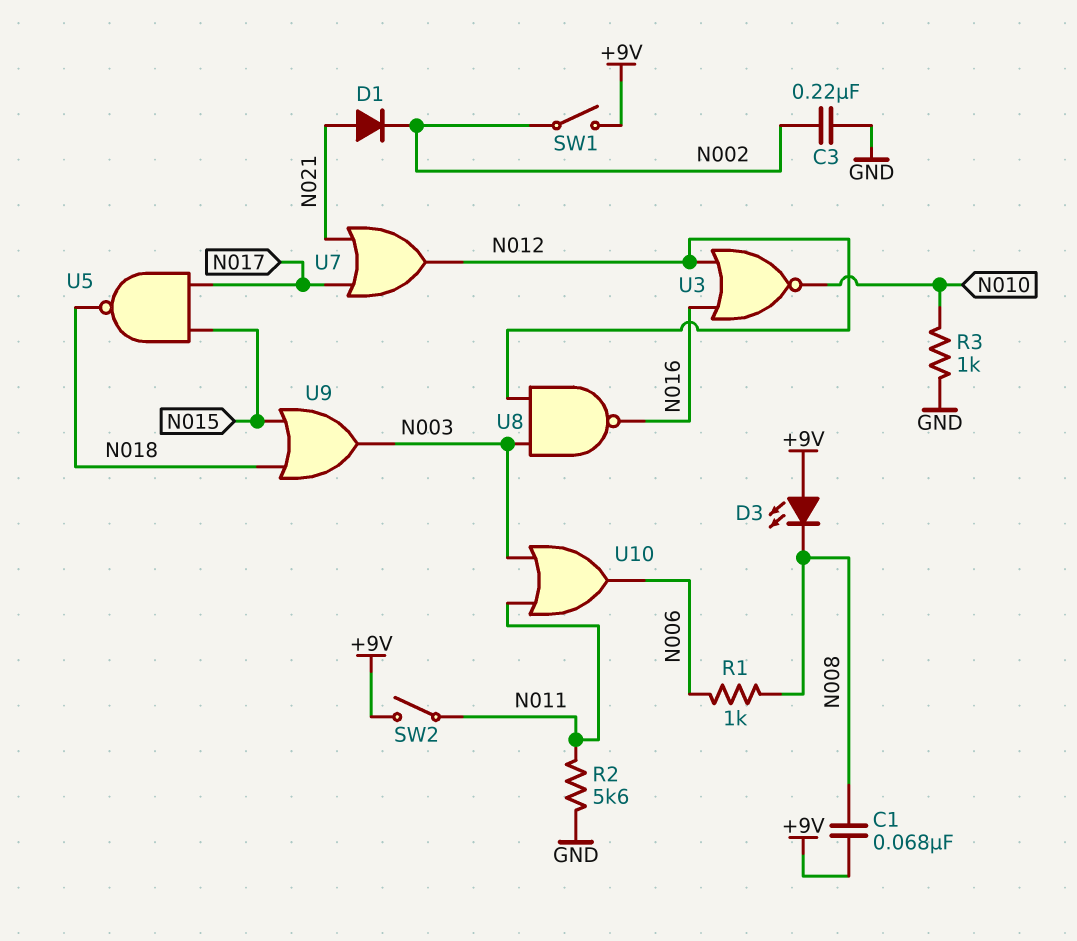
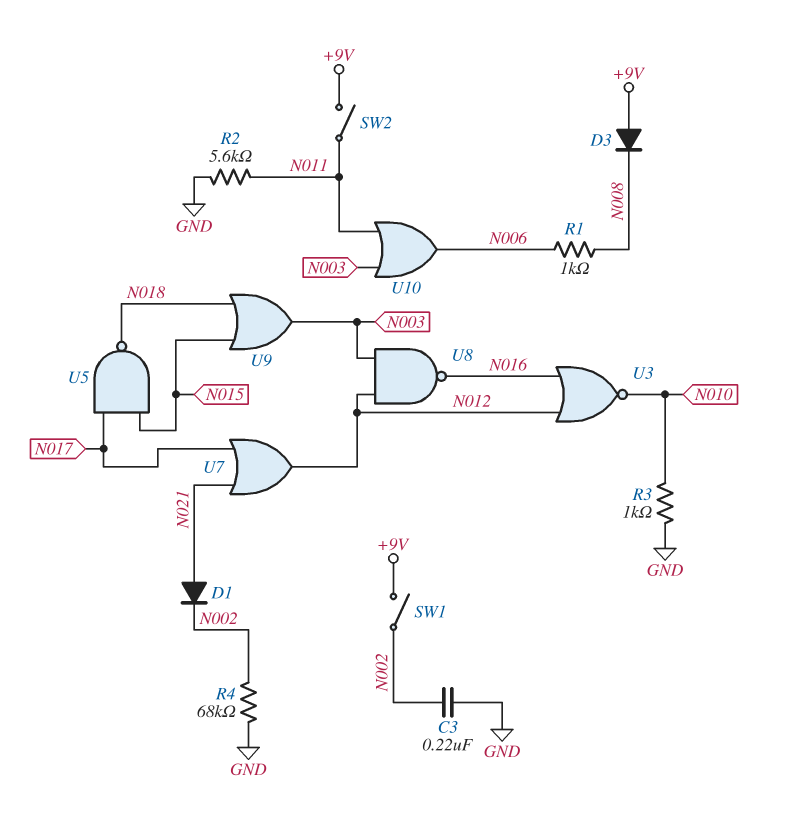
C1: 68nF (+9V, N008) -> none
D3: LED (A +9V, K N008) -> diode (A +9V, K N008)
R4: none -> 68k (GND, N002)

